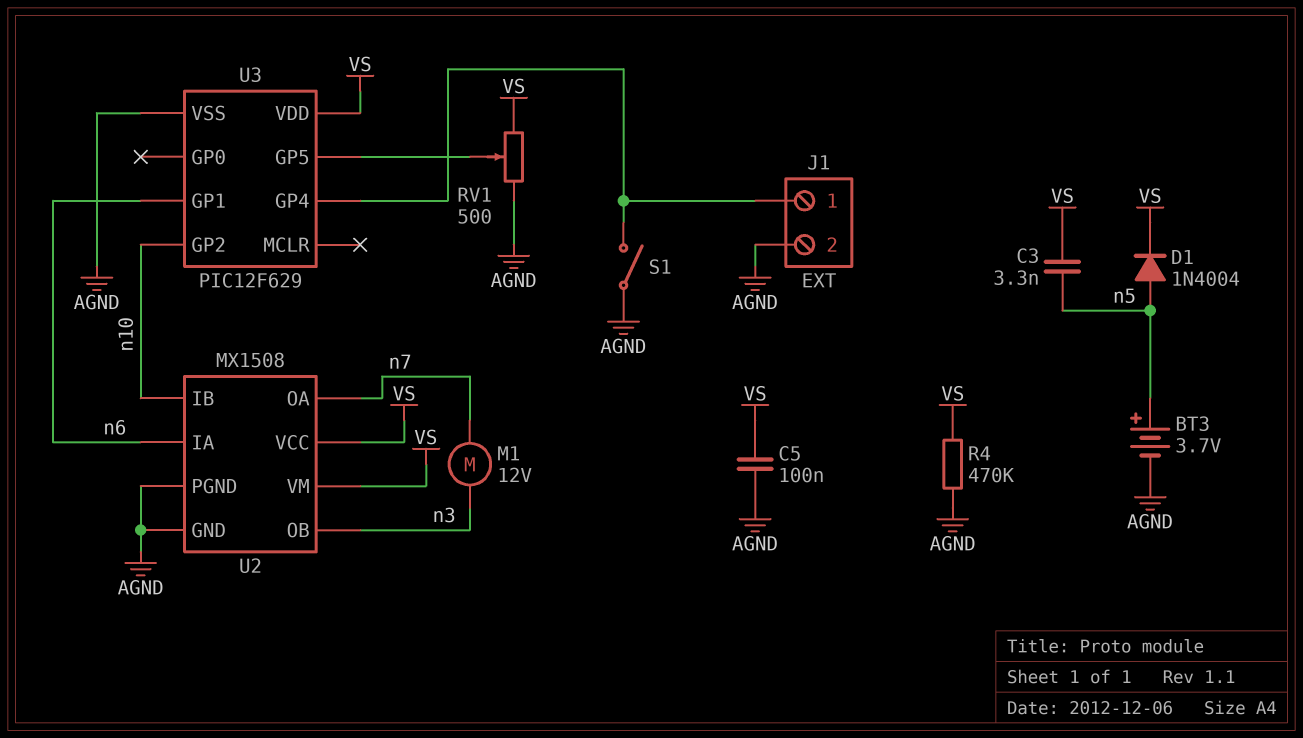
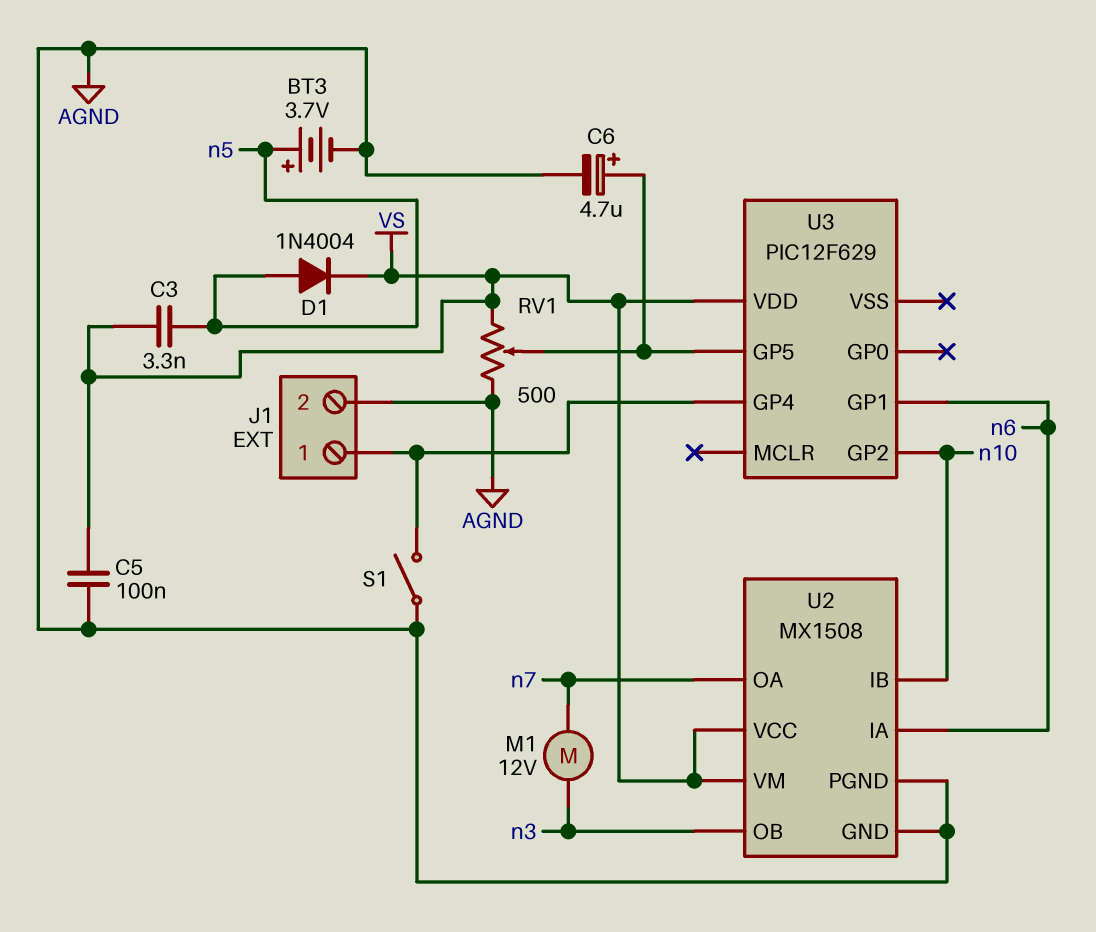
C6: none -> 4.7uF (plus U3/GP5, minus AGND)
R4: 470k (AGND, VS) -> none
U3 pin VSS: AGND -> none

